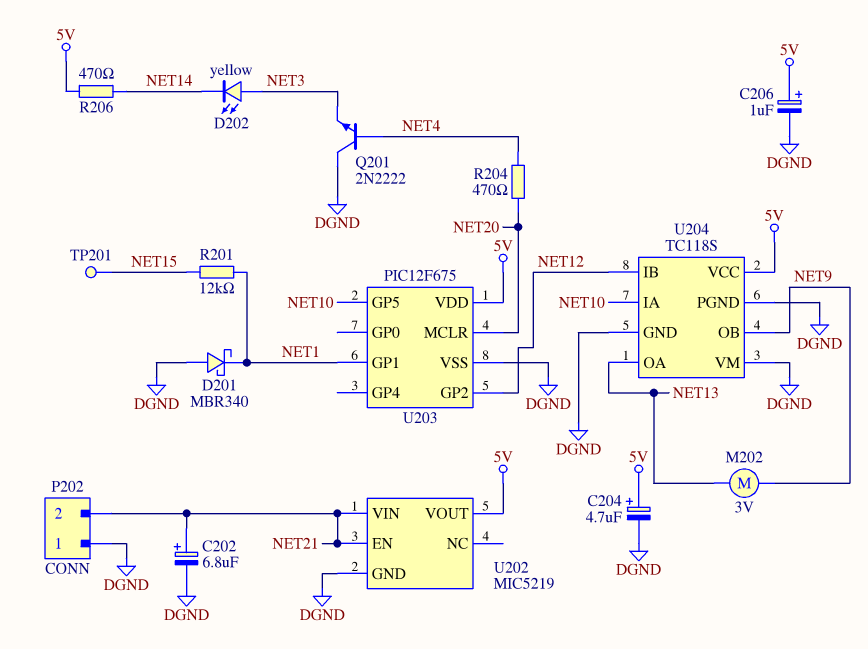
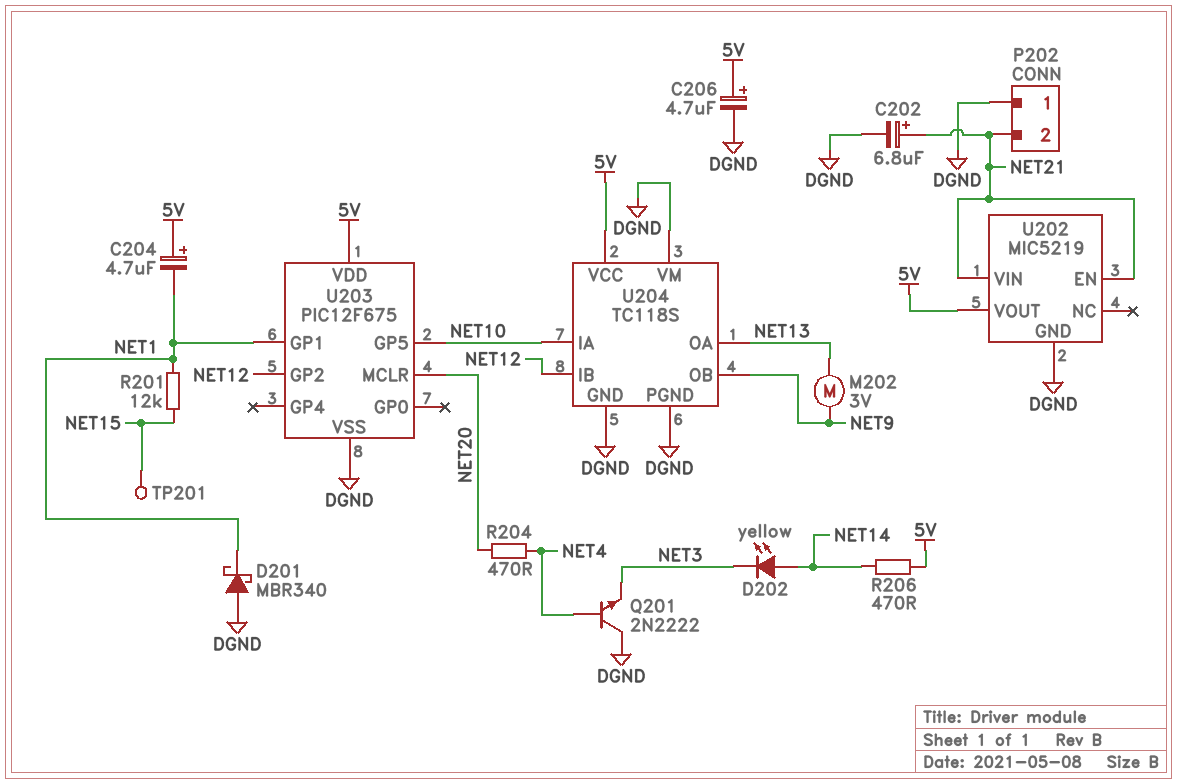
C204: 4.7uF (plus 5V, minus DGND) -> 4.7uF (plus 5V, minus NET1)
C206: 1uF (plus 5V, minus DGND) -> 4.7uF (plus 5V, minus DGND)
D202: LED yellow (A NET3, K NET14) -> LED yellow (A NET14, K NET3)

